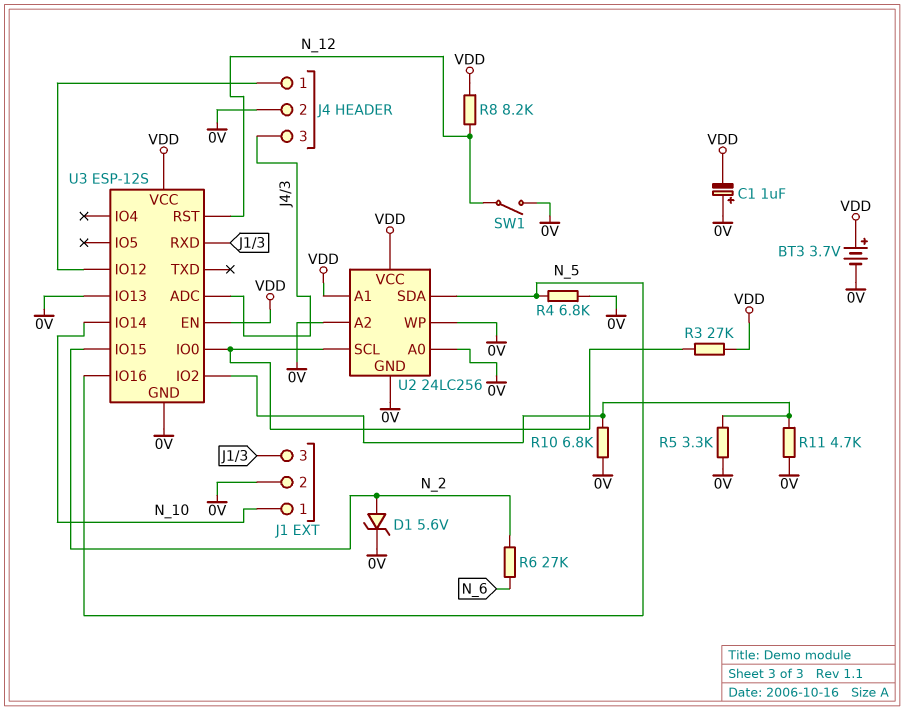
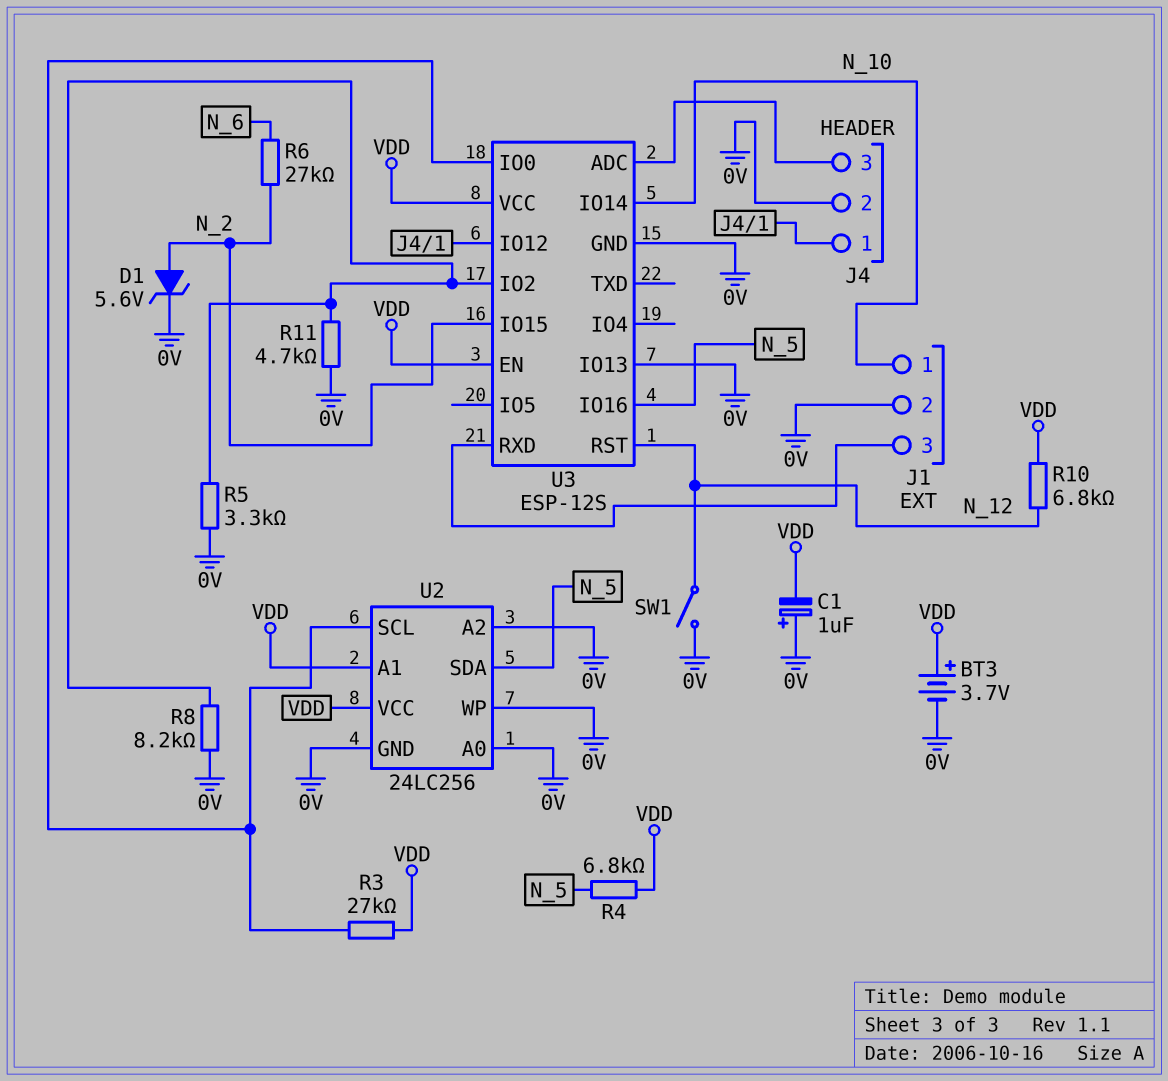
R4: 6.8k (0V, N_5) -> 6.8k (N_5, VDD)
R8: 8.2k (N_12, VDD) -> 8.2k (0V, U3/IO2)
R10: 6.8k (0V, U3/IO2) -> 6.8k (N_12, VDD)

